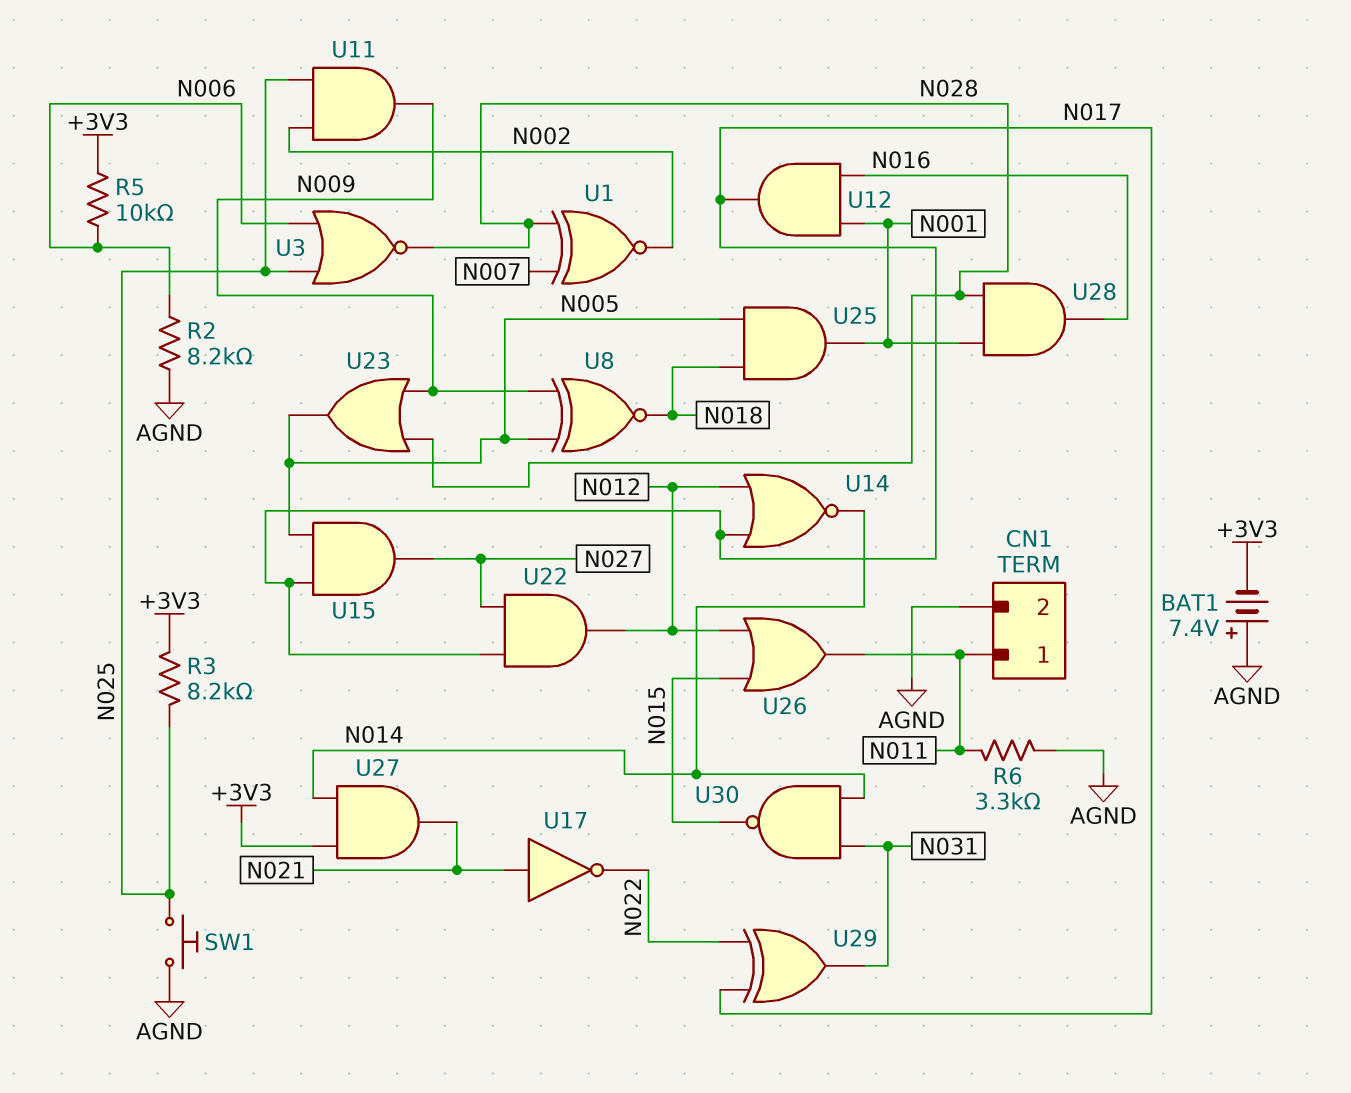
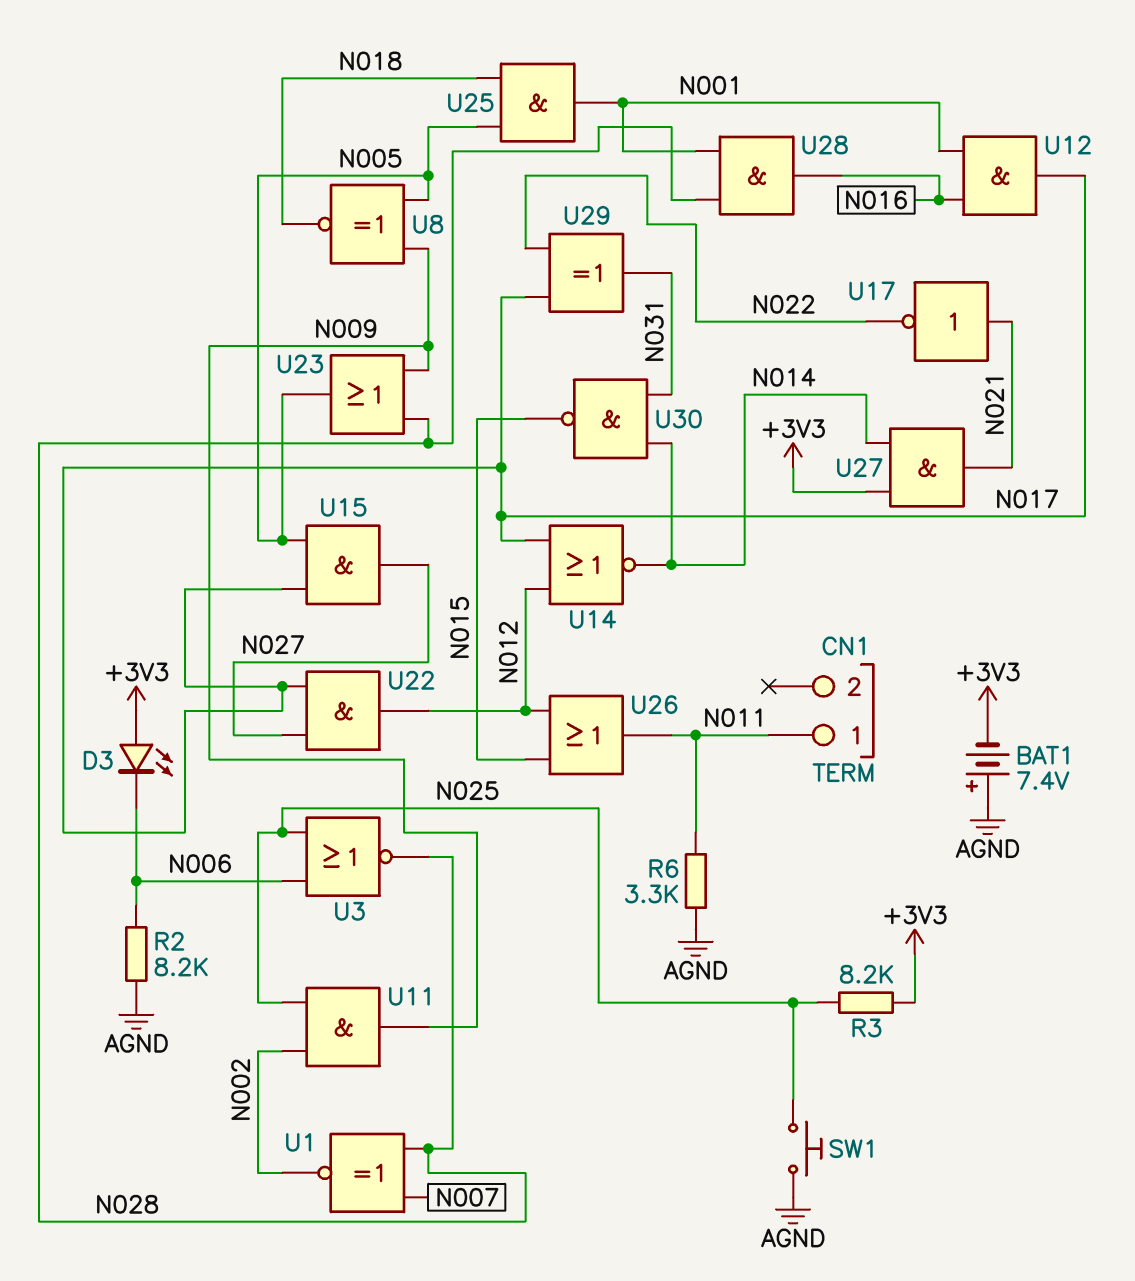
CN1 pin 2: AGND -> none
D3: none -> LED (A +3V3, K N006)
R5: 10k (+3V3, N006) -> none

